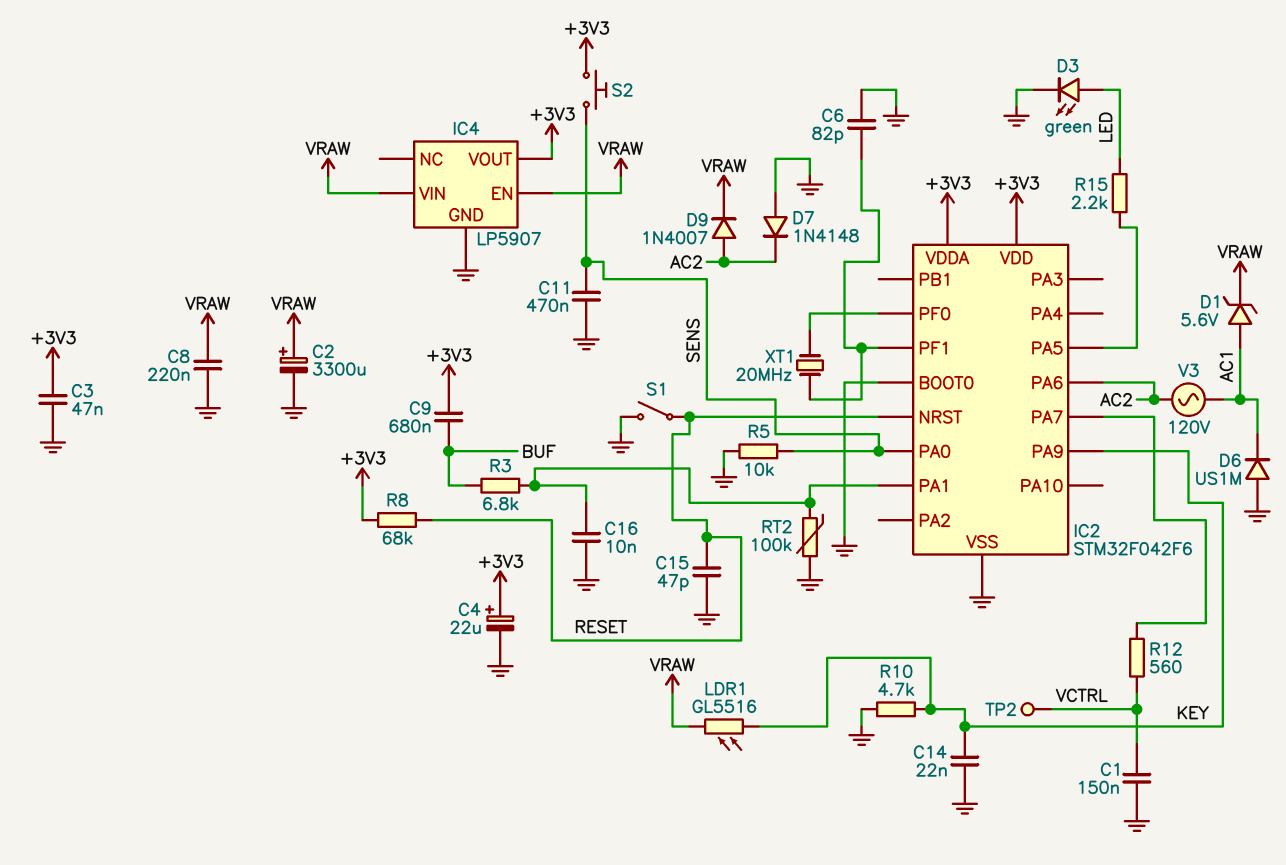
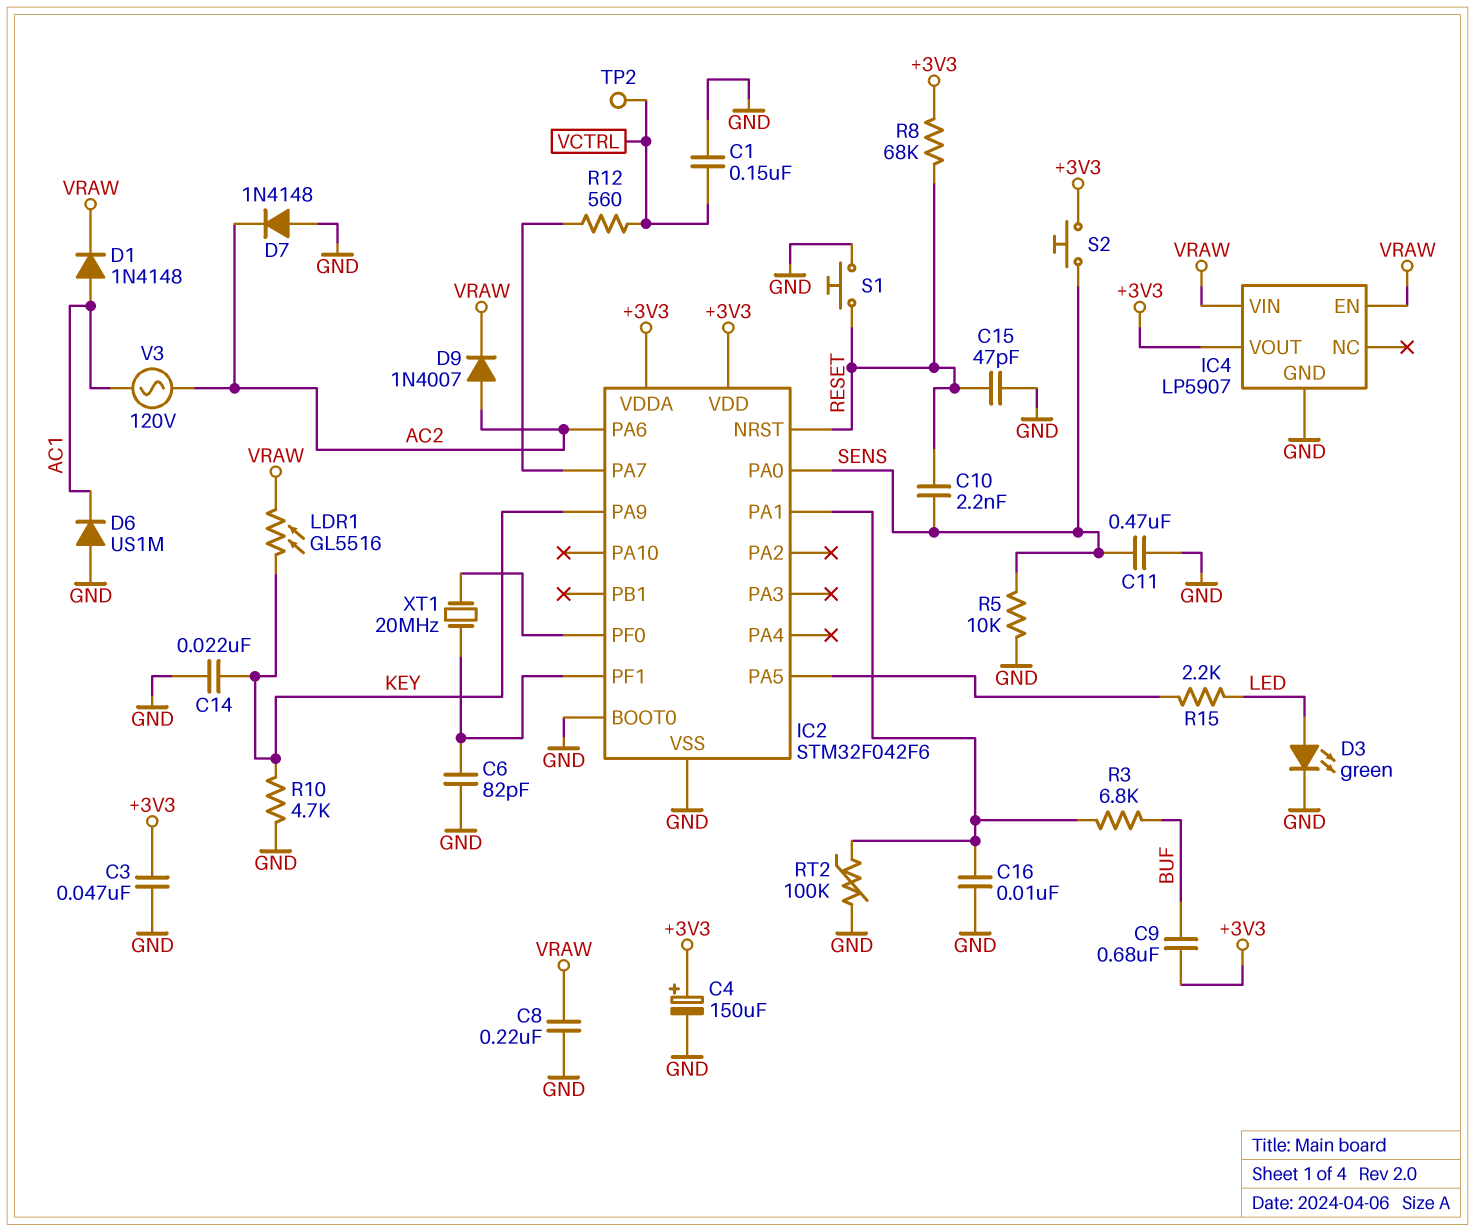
C2: 3300uF (plus VRAW, minus GND) -> none
C4: 22uF (plus +3V3, minus GND) -> 150uF (plus +3V3, minus GND)
C10: none -> 2.2nF (RESET, SENS)
D1: zener 5.6V (A AC1, K VRAW) -> diode 1N4148 (A AC1, K VRAW)
S1: switch (GND, RESET) -> button (GND, RESET)

